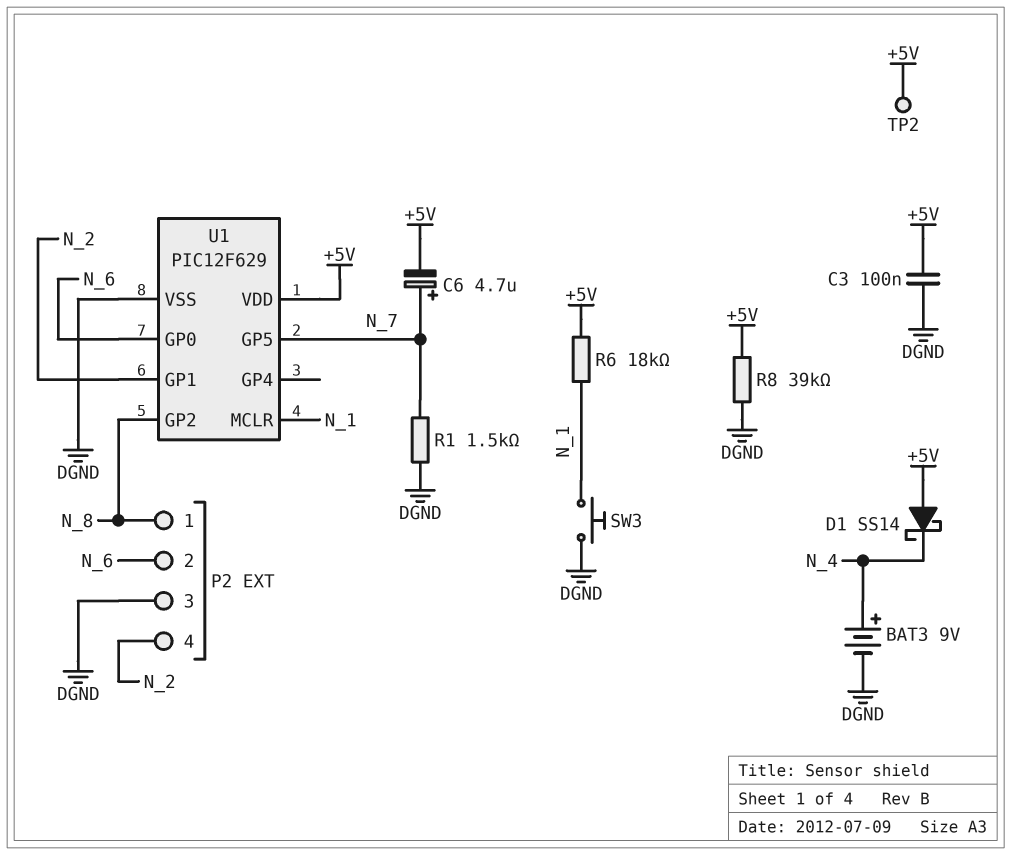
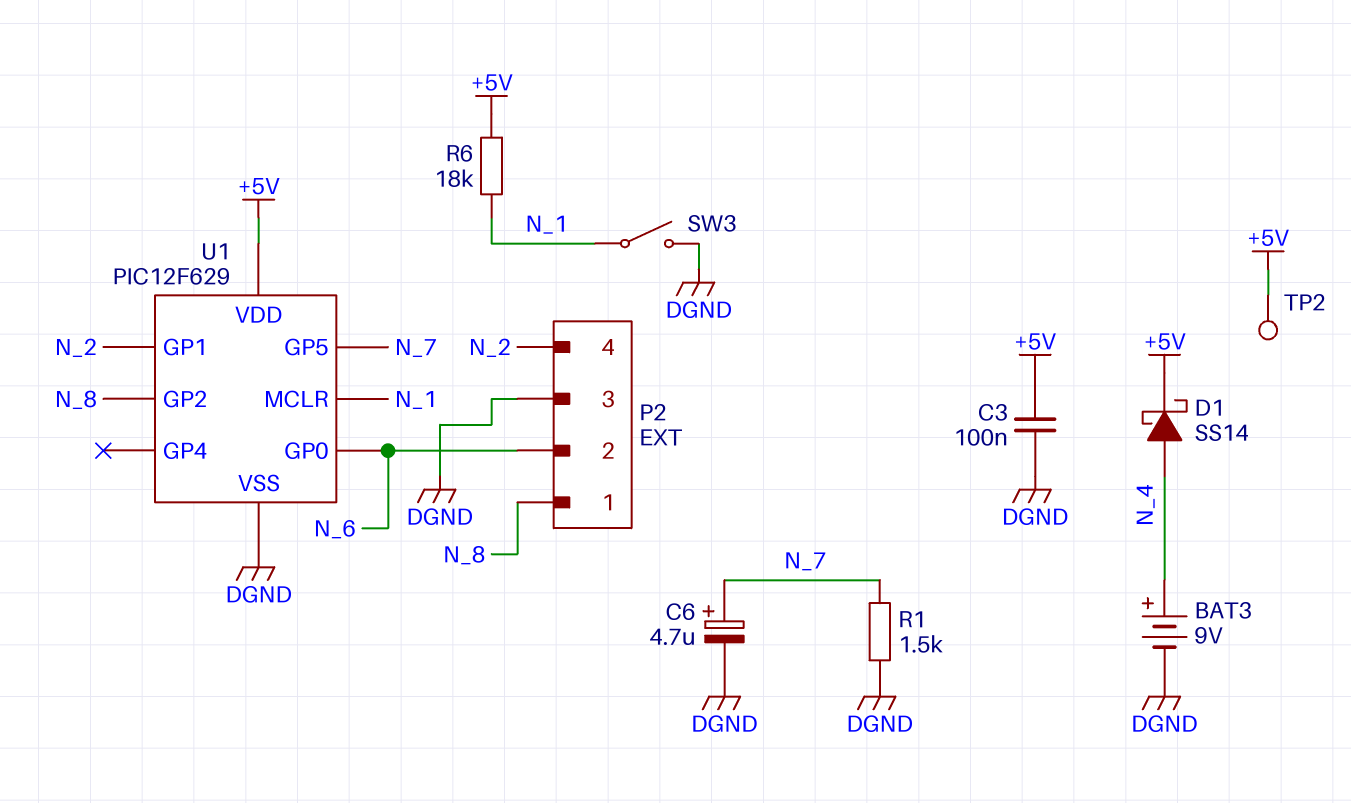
C6: 4.7uF (plus N_7, minus +5V) -> 4.7uF (plus N_7, minus DGND)
D1: schottky SS14 (A +5V, K N_4) -> schottky SS14 (A N_4, K +5V)
R8: 39k (+5V, DGND) -> none
SW3: button (DGND, N_1) -> switch (DGND, N_1)

